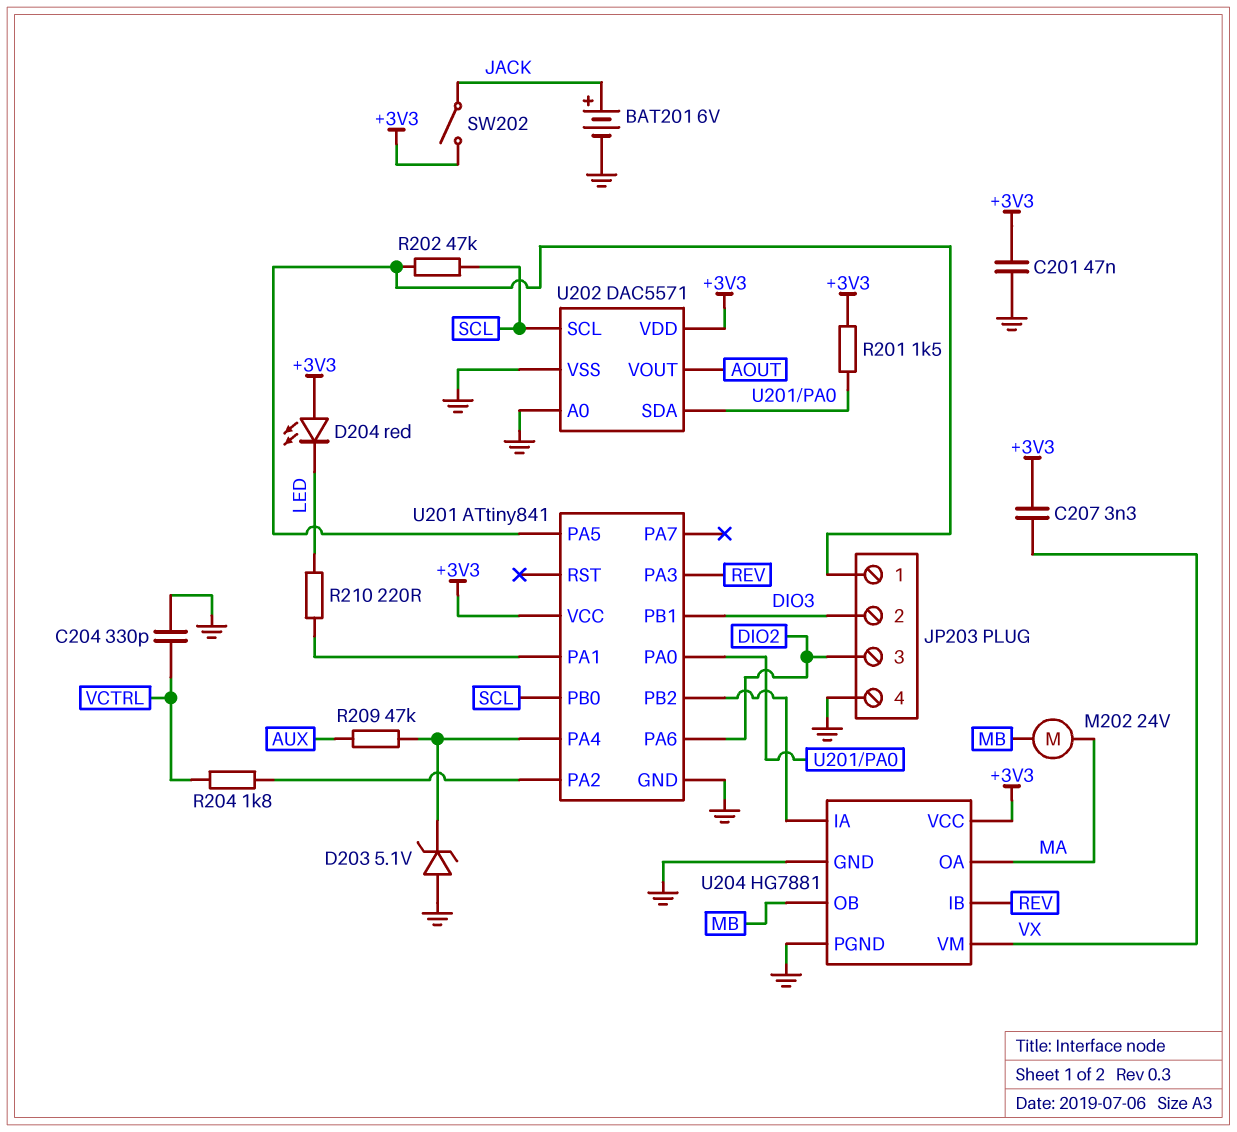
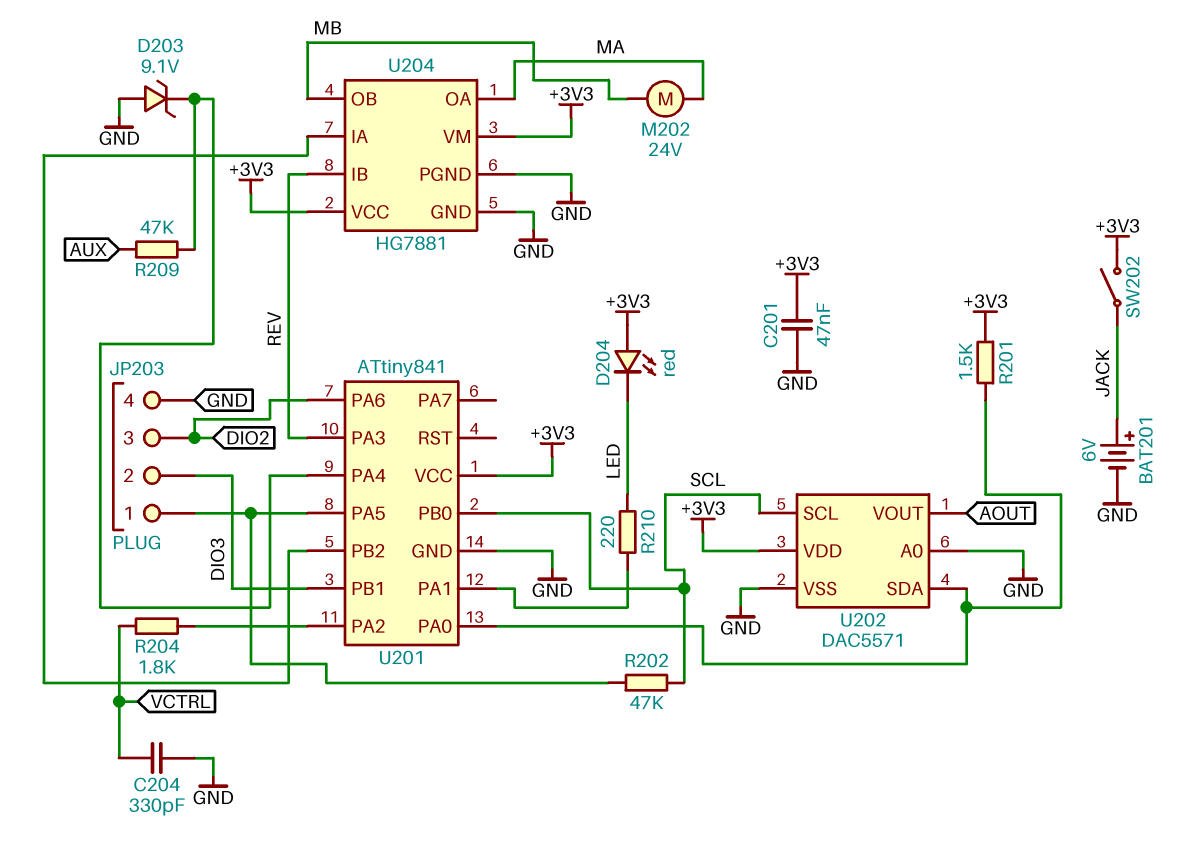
C207: 3.3nF (+3V3, VX) -> none
D203: zener 5.1V (A GND, K U201/PA4) -> zener 9.1V (A GND, K U201/PA4)
U204 pin VM: VX -> +3V3

